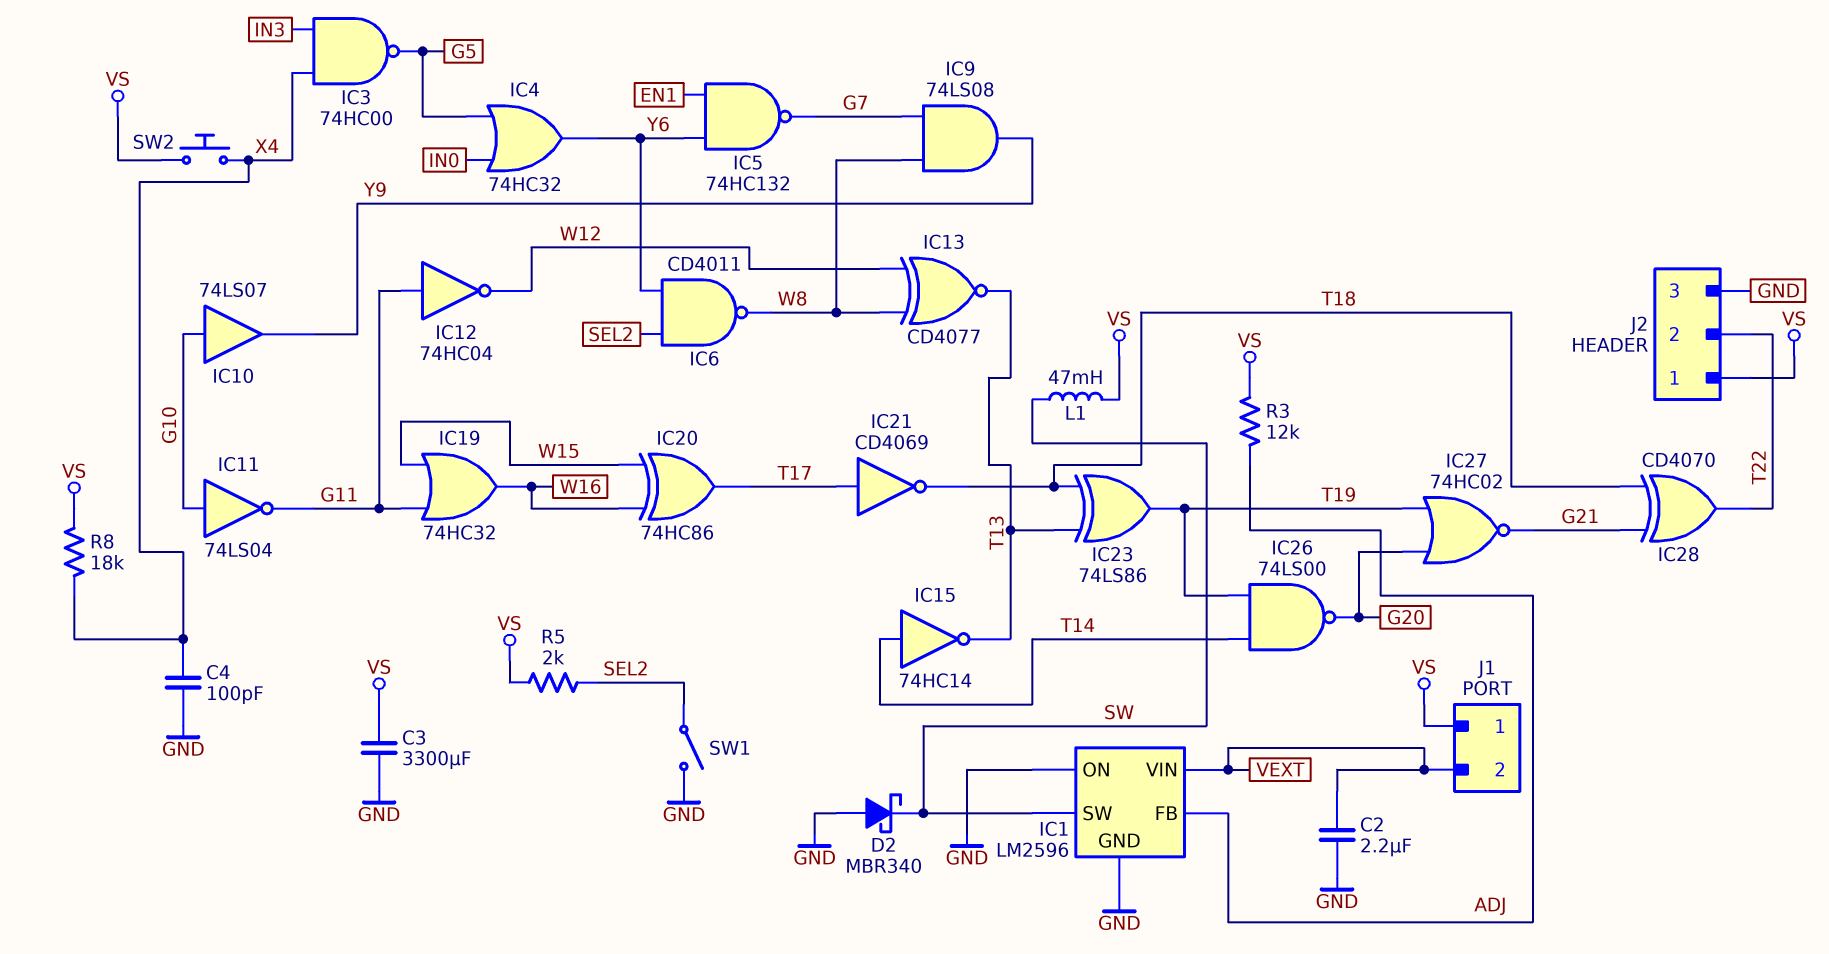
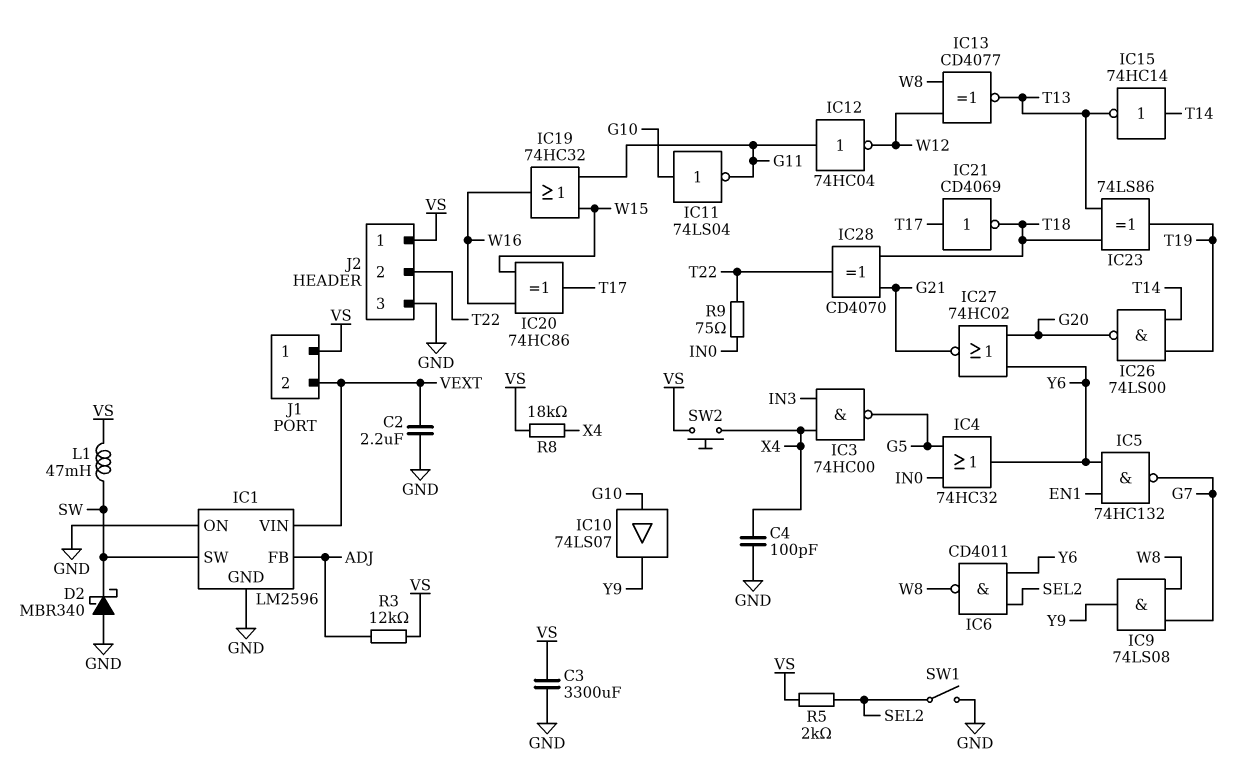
IC27: NOR 74HC02 (in G20, in T19, out G21) -> NOR 74HC02 (in G20, in Y6, out G21)
R9: none -> 75 (IN0, T22)

